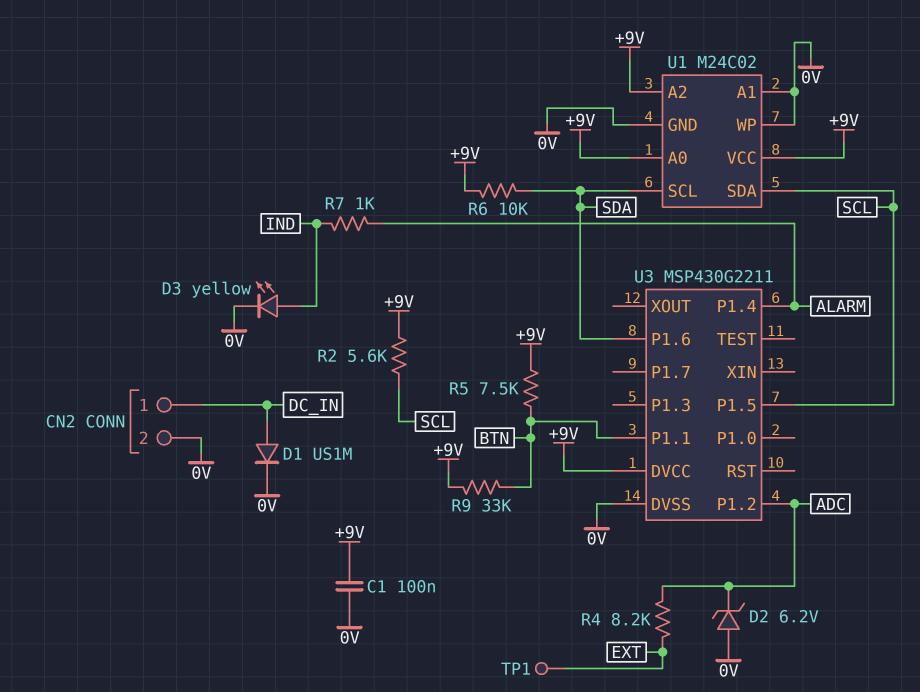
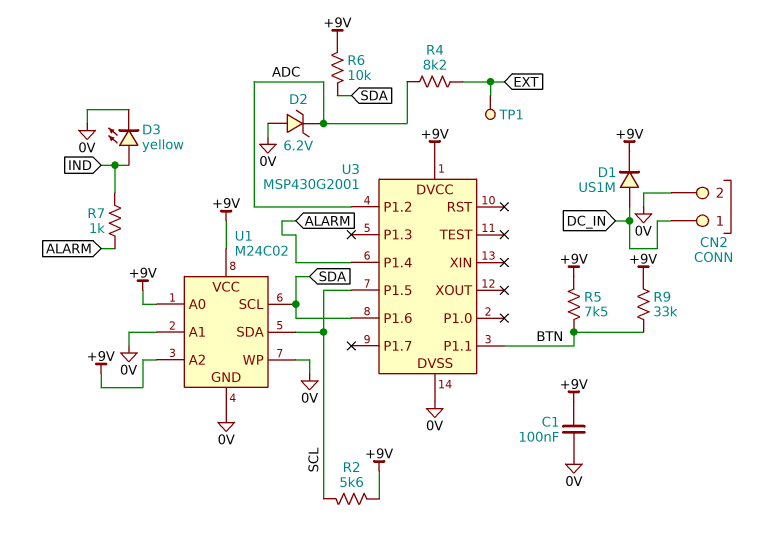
D1: diode US1M (A DC_IN, K 0V) -> diode US1M (A DC_IN, K +9V)
U3: MSP430G2211 -> MSP430G2001

